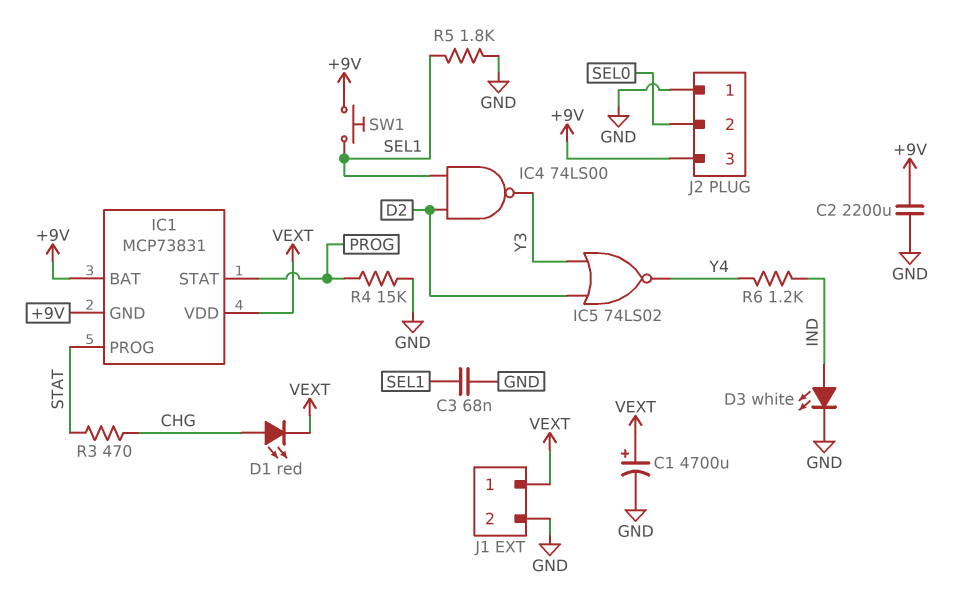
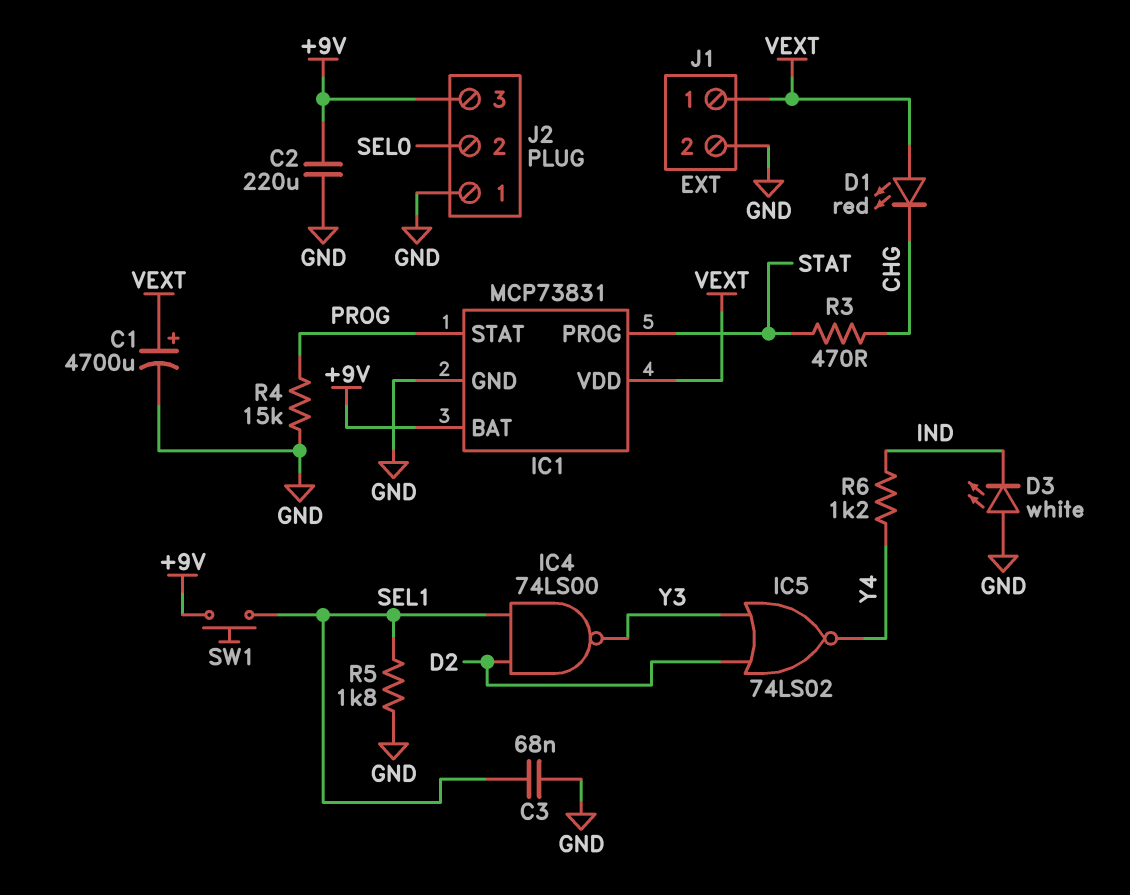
C2: 2200uF (+9V, GND) -> 220uF (+9V, GND)
D1: LED red (A CHG, K VEXT) -> LED red (A VEXT, K CHG)
D3: LED white (A IND, K GND) -> LED white (A GND, K IND)
IC1 pin GND: +9V -> GND

